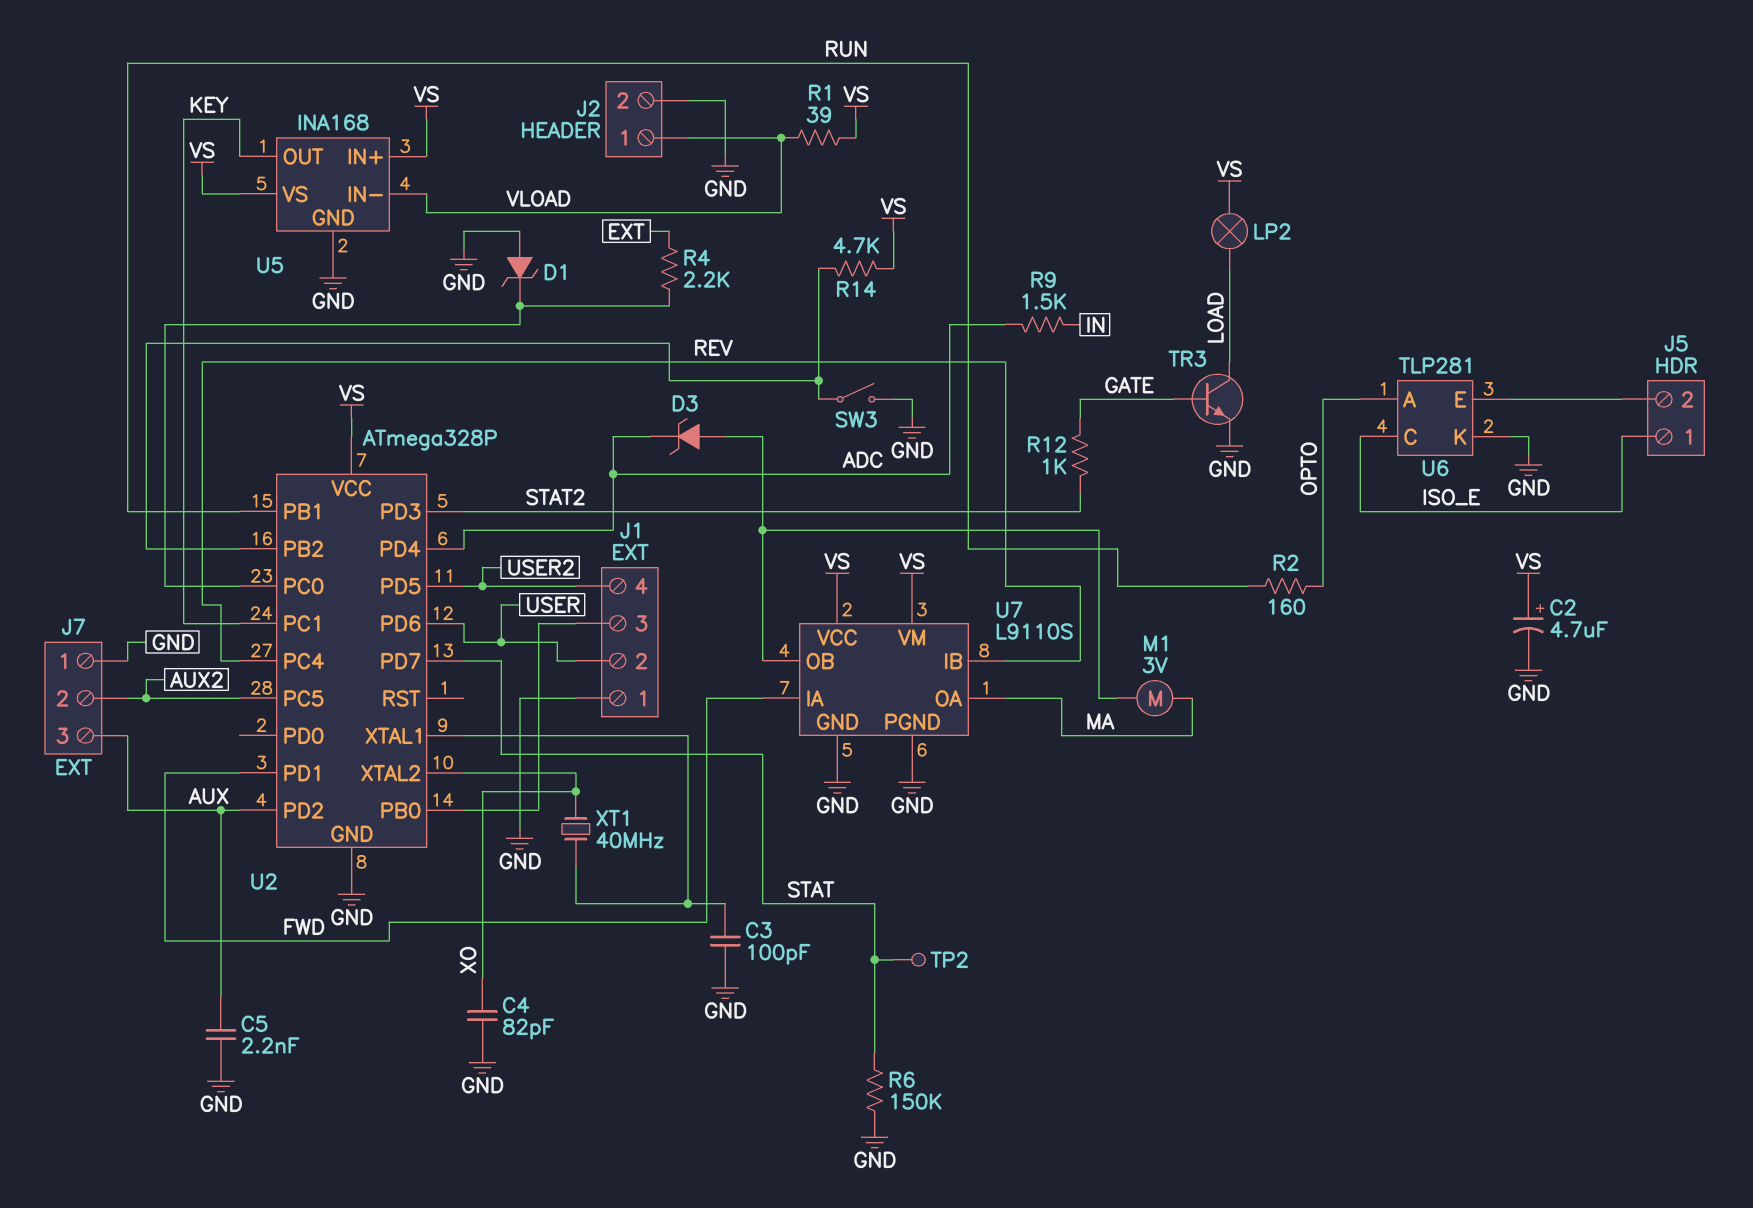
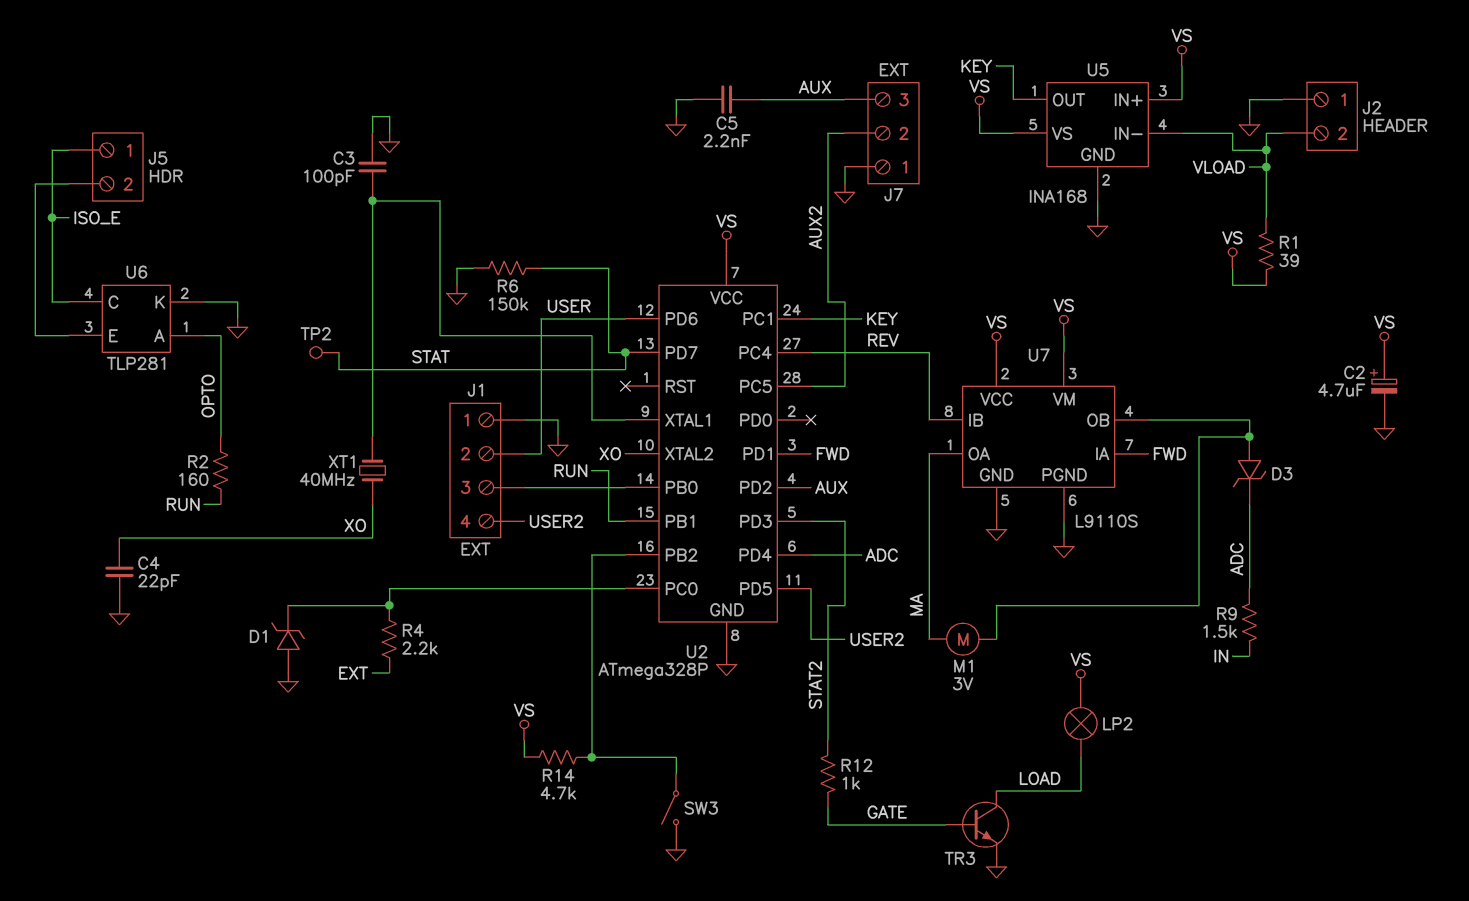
C4: 82pF (GND, XO) -> 22pF (GND, XO)
J2 pin 1: VLOAD -> GND
J2 pin 2: GND -> VLOAD

